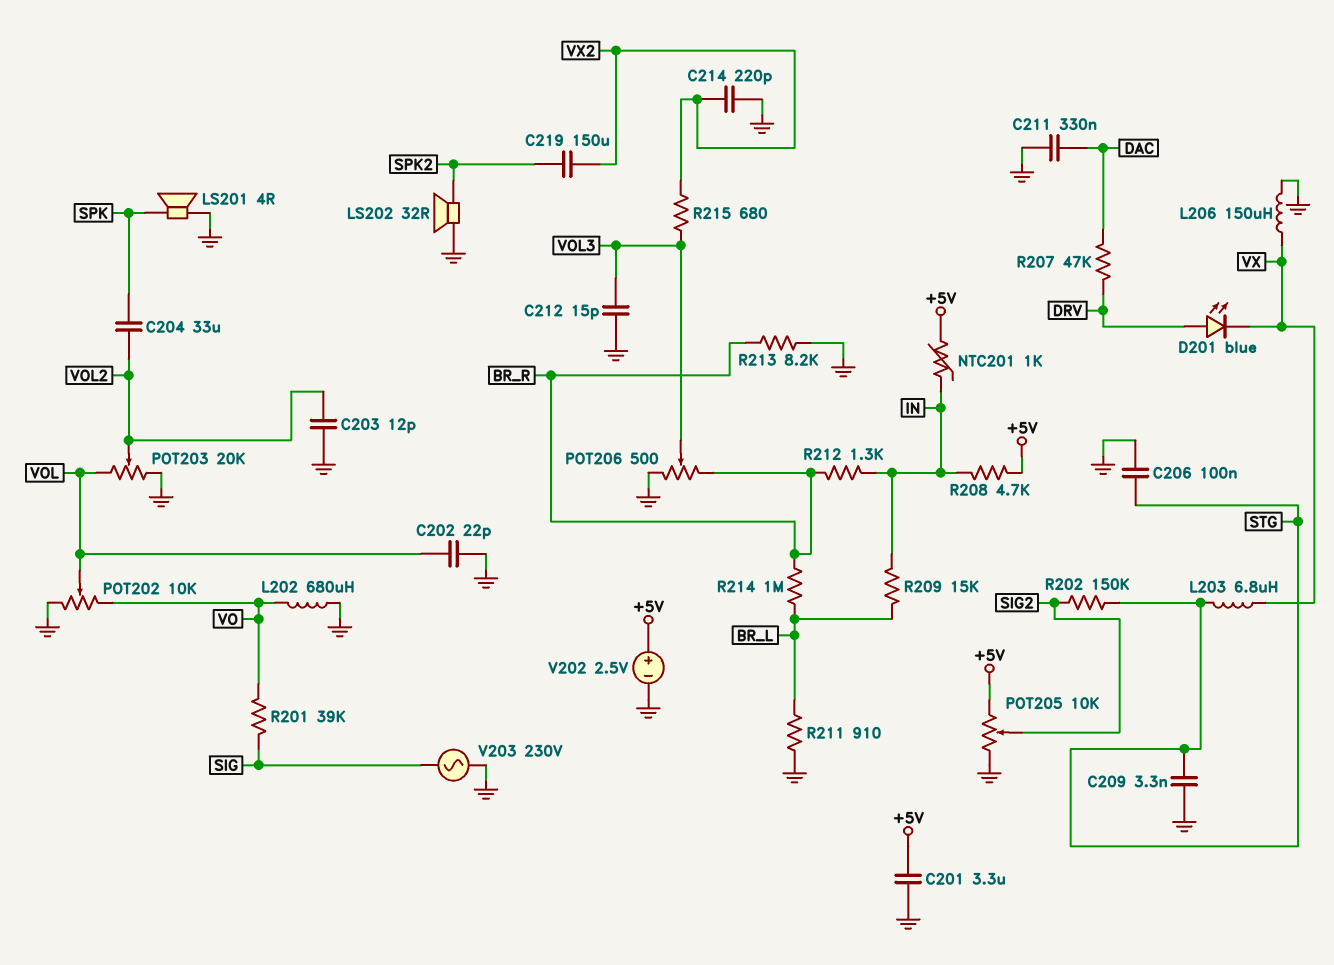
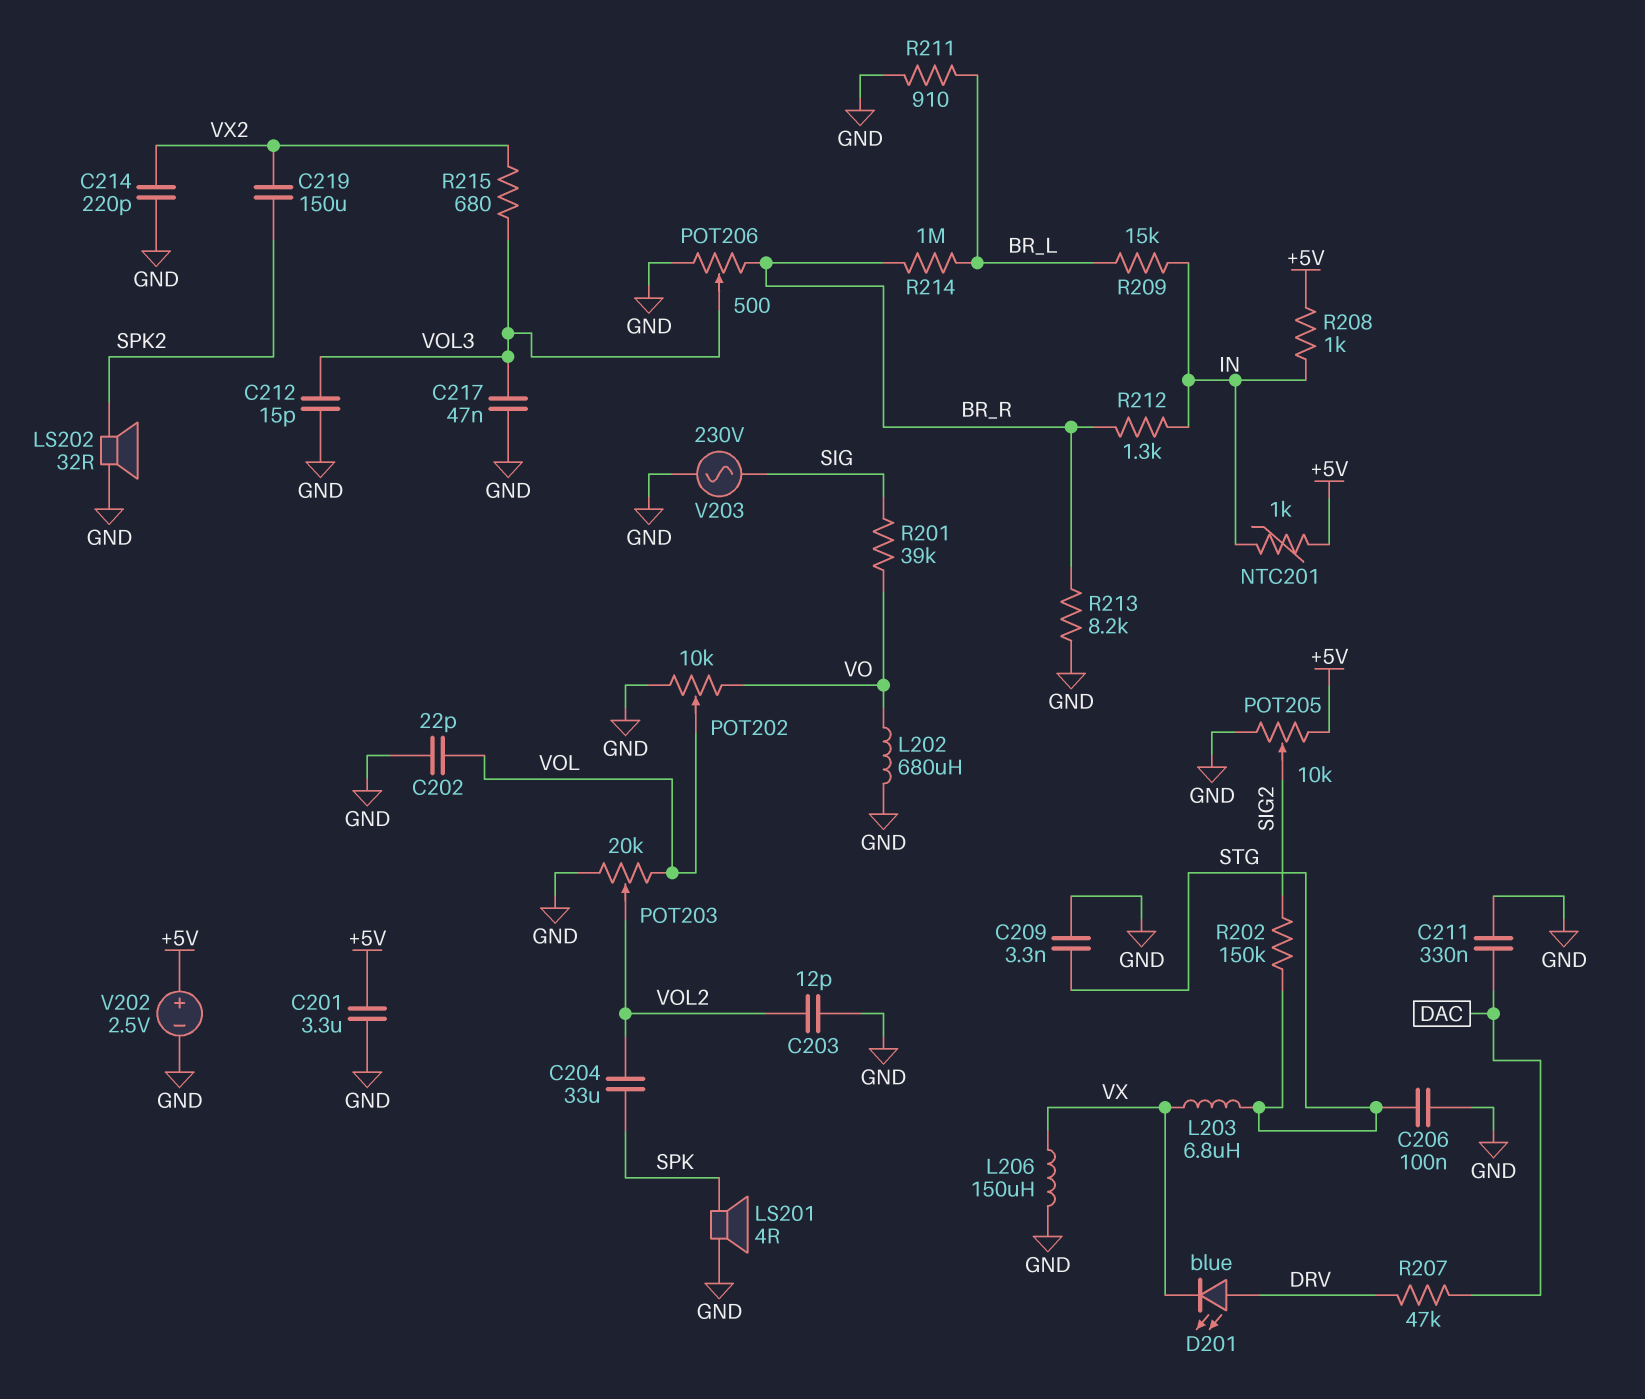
C217: none -> 47nF (GND, VOL3)
R208: 4.7k (+5V, IN) -> 1k (+5V, IN)

